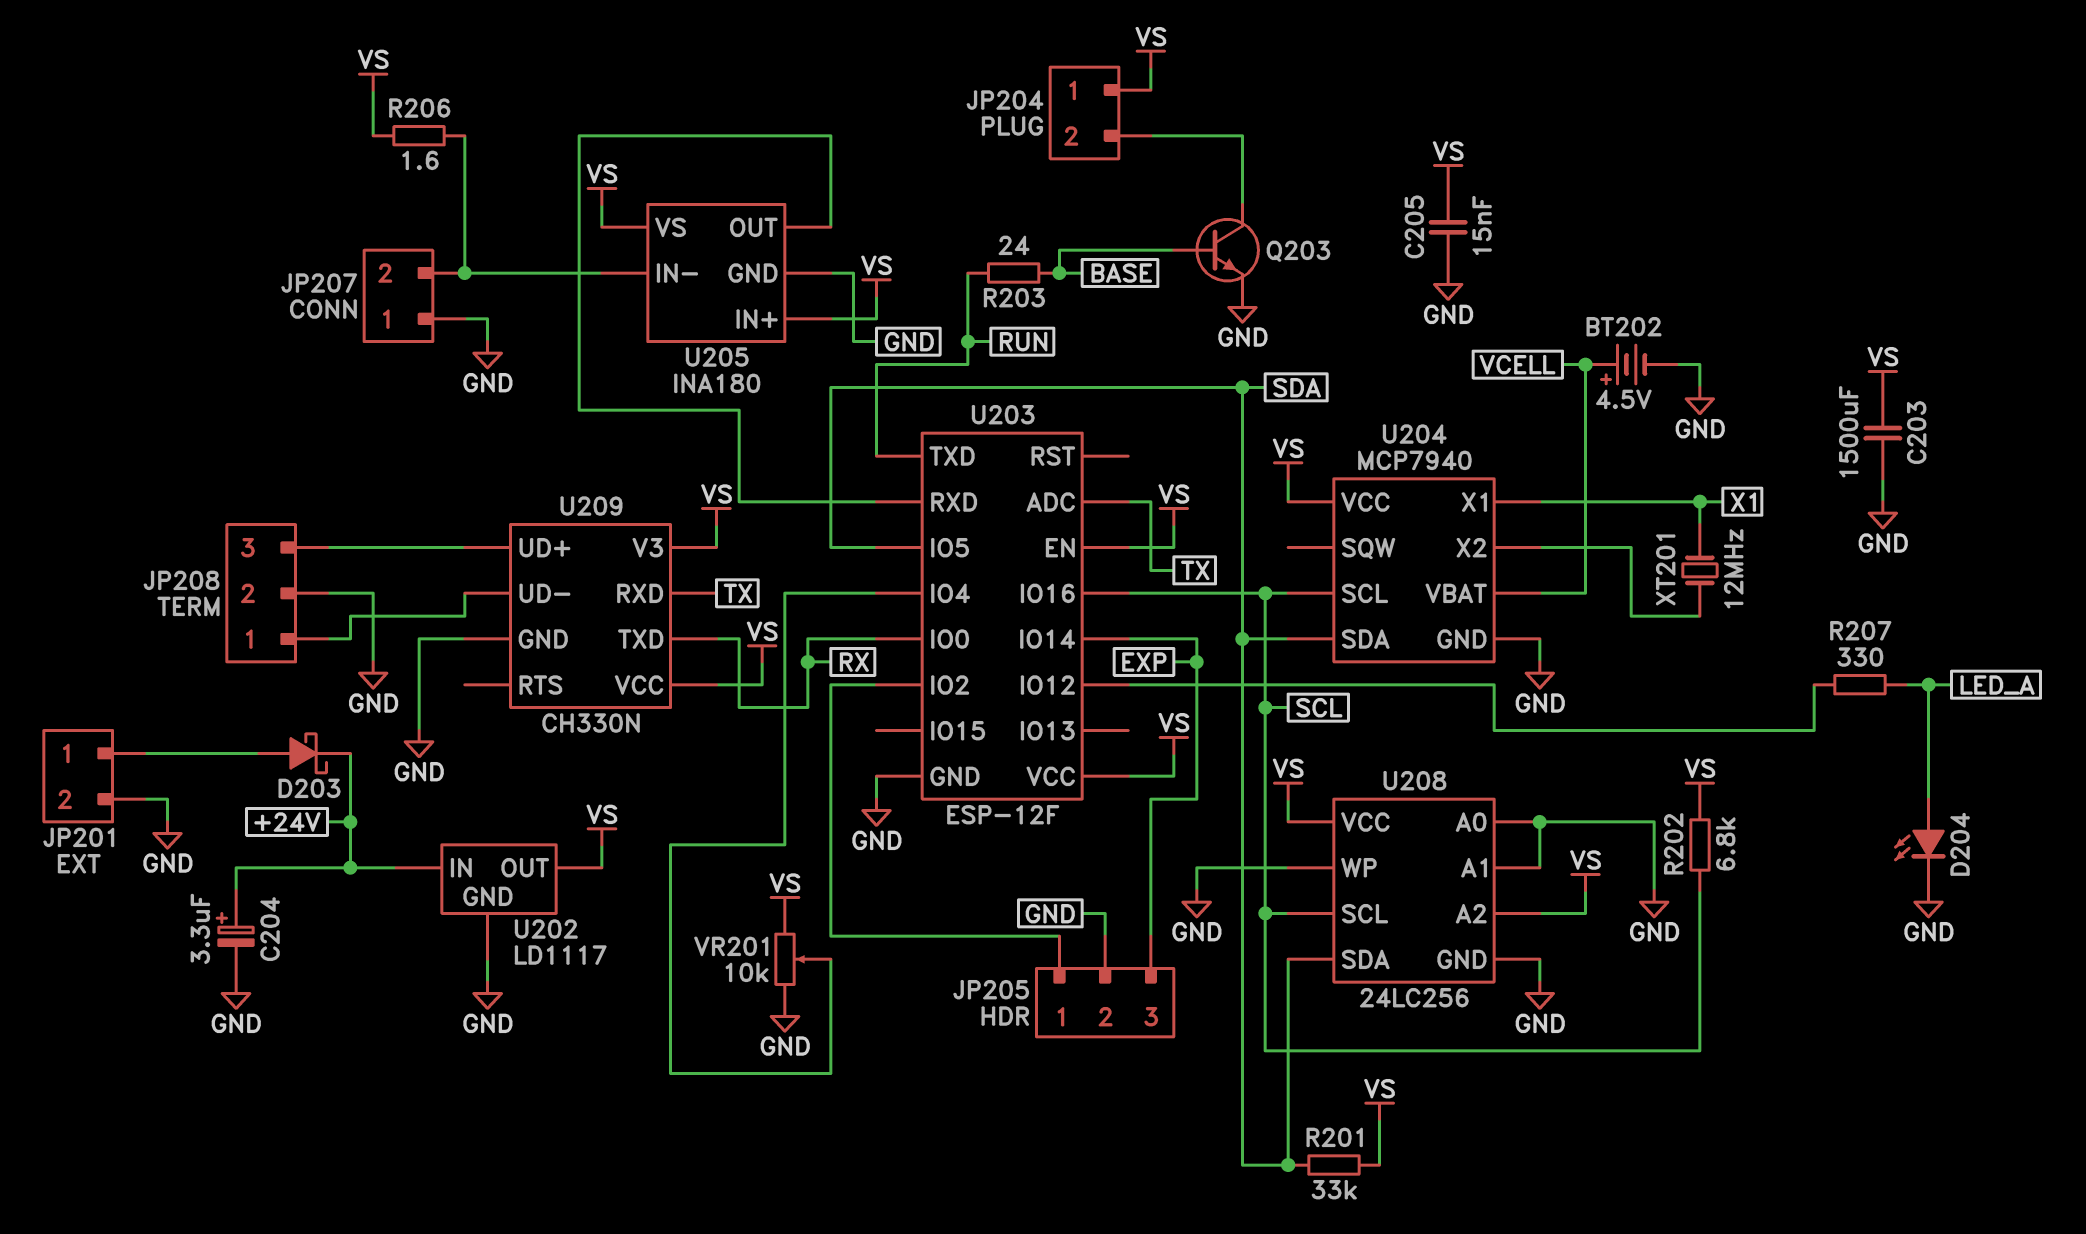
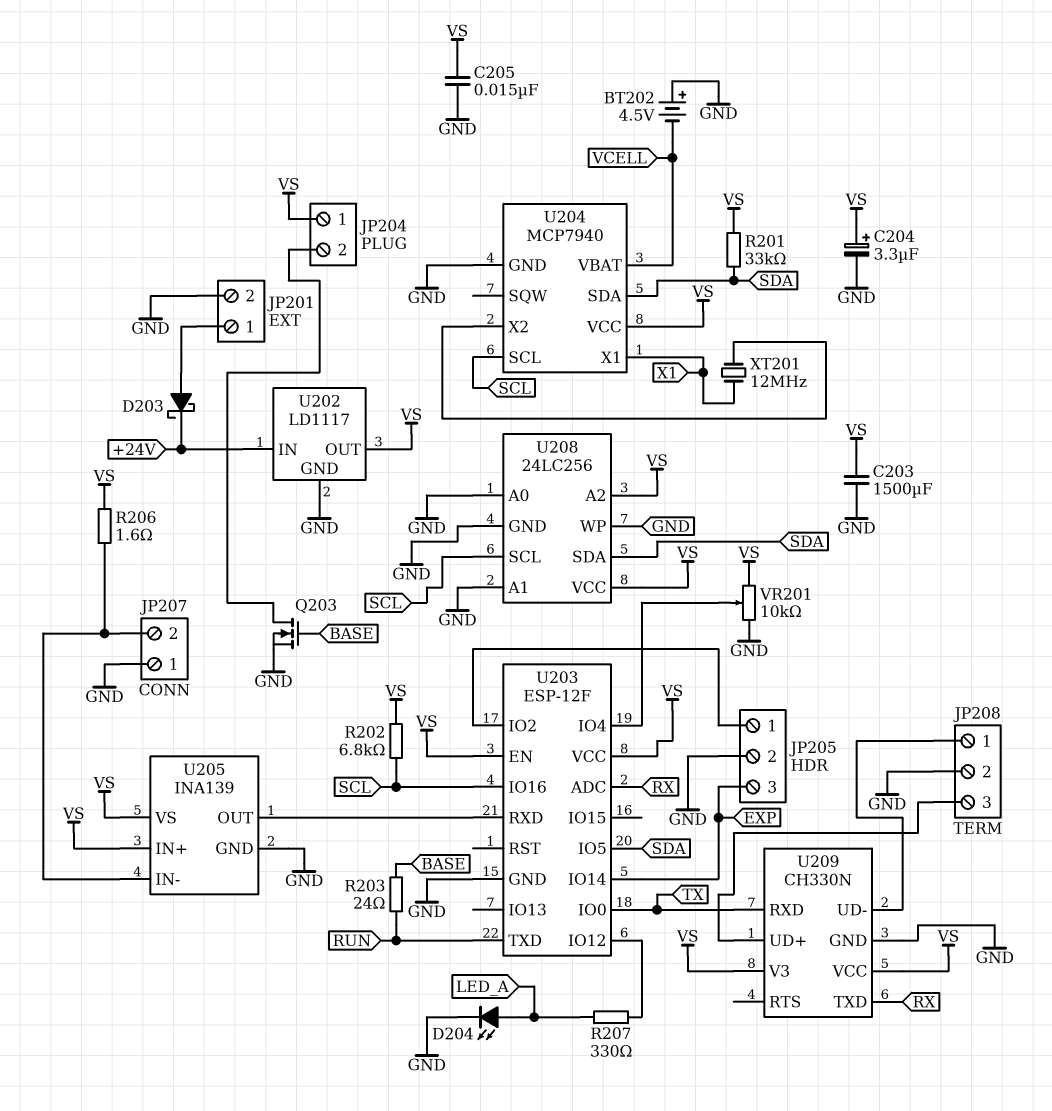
BT202: 4.5V (plus VCELL, minus GND) -> 4.5V (plus GND, minus VCELL)
C204: 3.3uF (plus +24V, minus GND) -> 3.3uF (plus VS, minus GND)
Q203: NPN (B BASE, C JP204/2, E GND) -> NMOS (G BASE, D JP204/2, S GND)
U203 pin ADC: TX -> RX
U203 pin IO0: RX -> TX
U205: INA180 -> INA139

